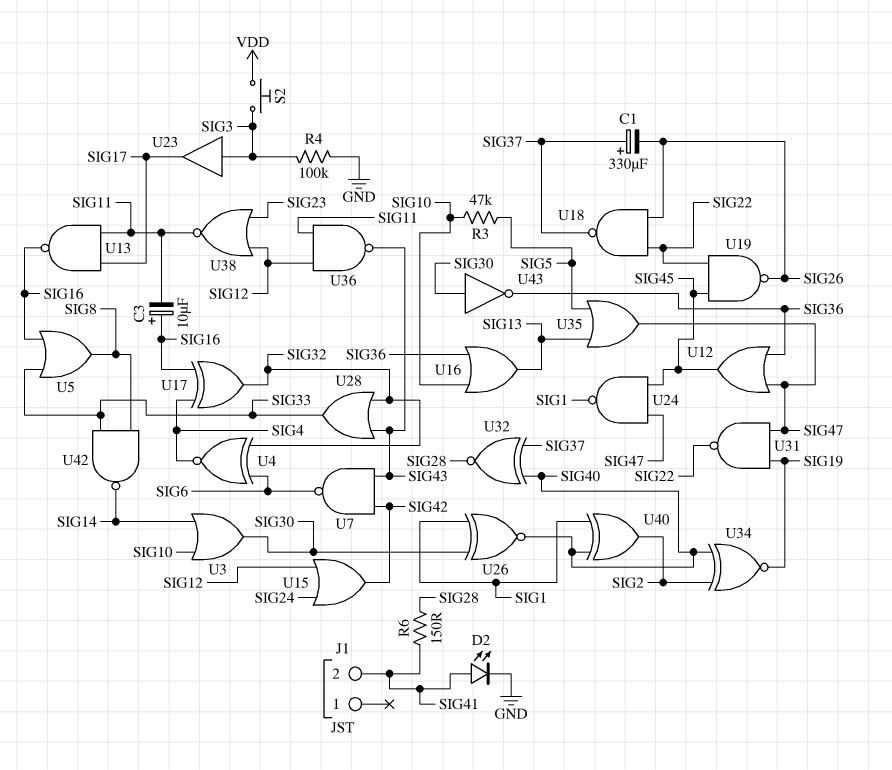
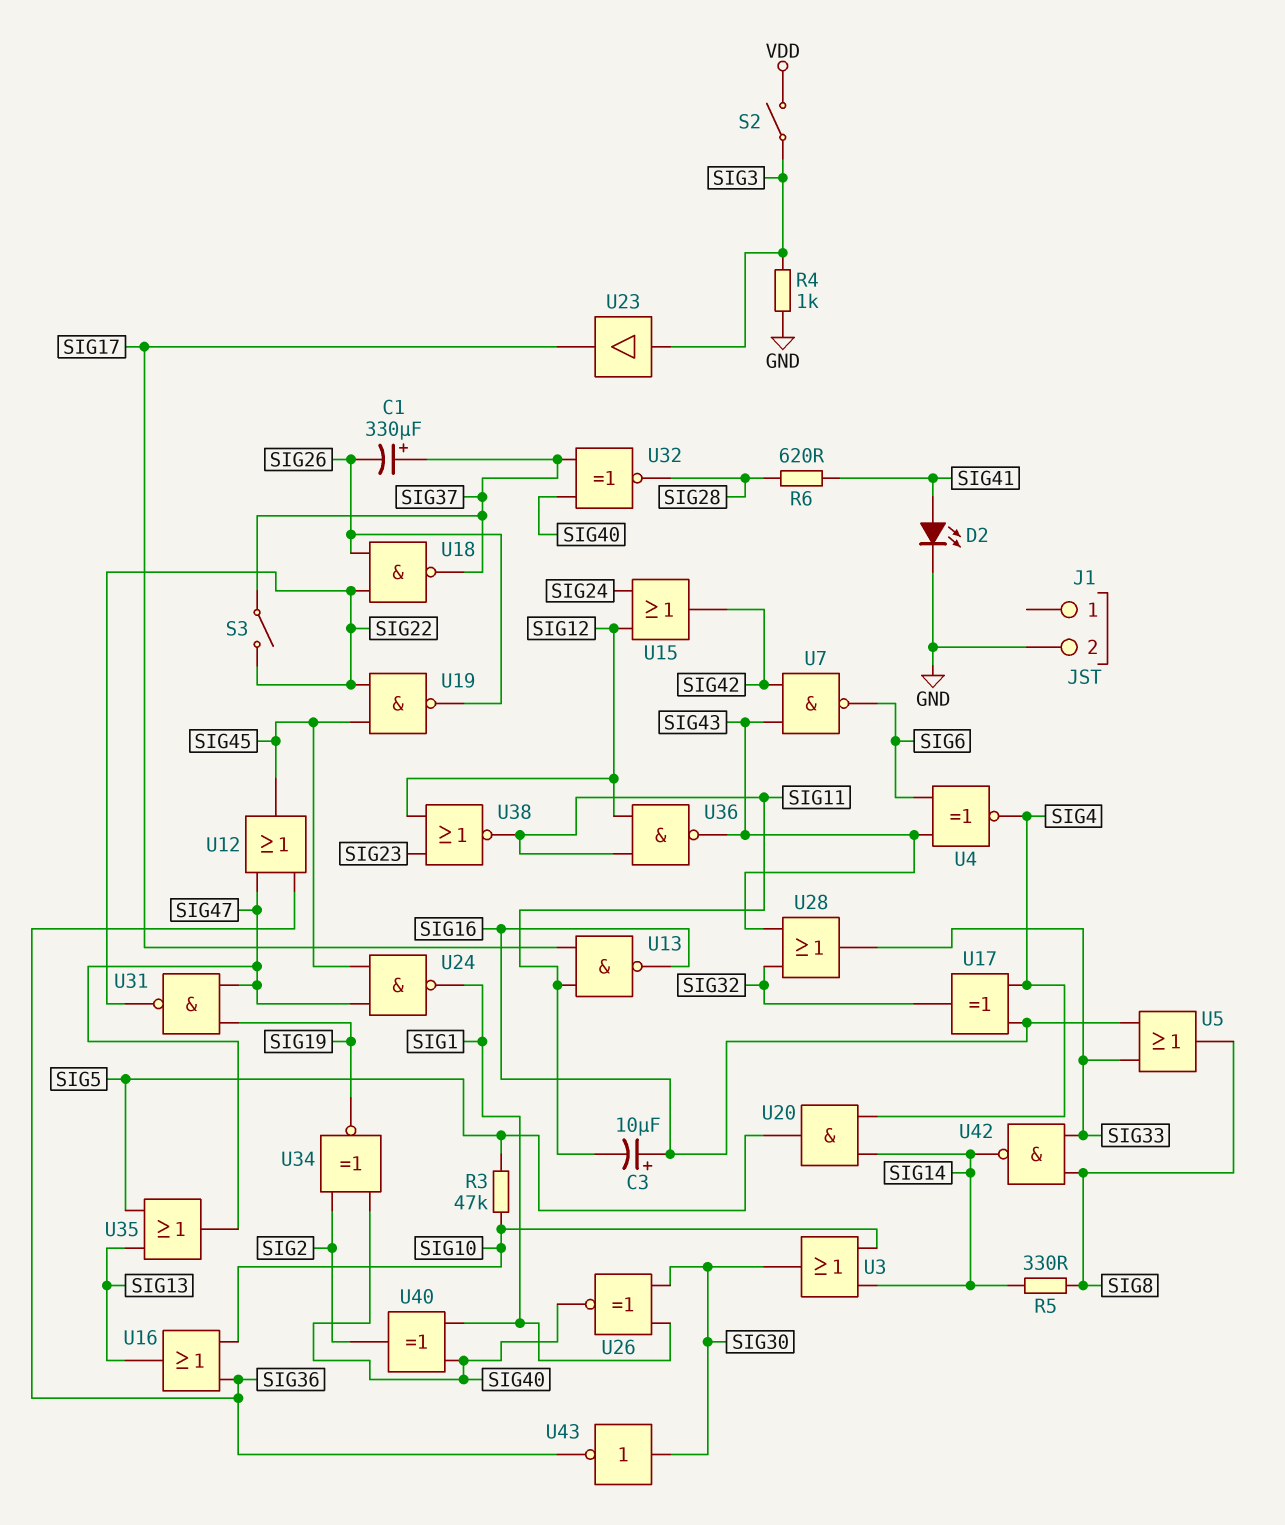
J1 pin 2: SIG41 -> GND
R4: 100k (GND, SIG3) -> 1k (GND, SIG3)
R5: none -> 330 (SIG8, SIG14)
R6: 150 (SIG28, SIG41) -> 620 (SIG28, SIG41)
S2: button (SIG3, VDD) -> switch (SIG3, VDD)
S3: none -> switch (SIG22, SIG37)
U4: XNOR (in SIG6, in SIG32, out SIG4) -> XNOR (in SIG6, in SIG43, out SIG4)
U20: none -> AND (in SIG4, in SIG14, out SIG5)

